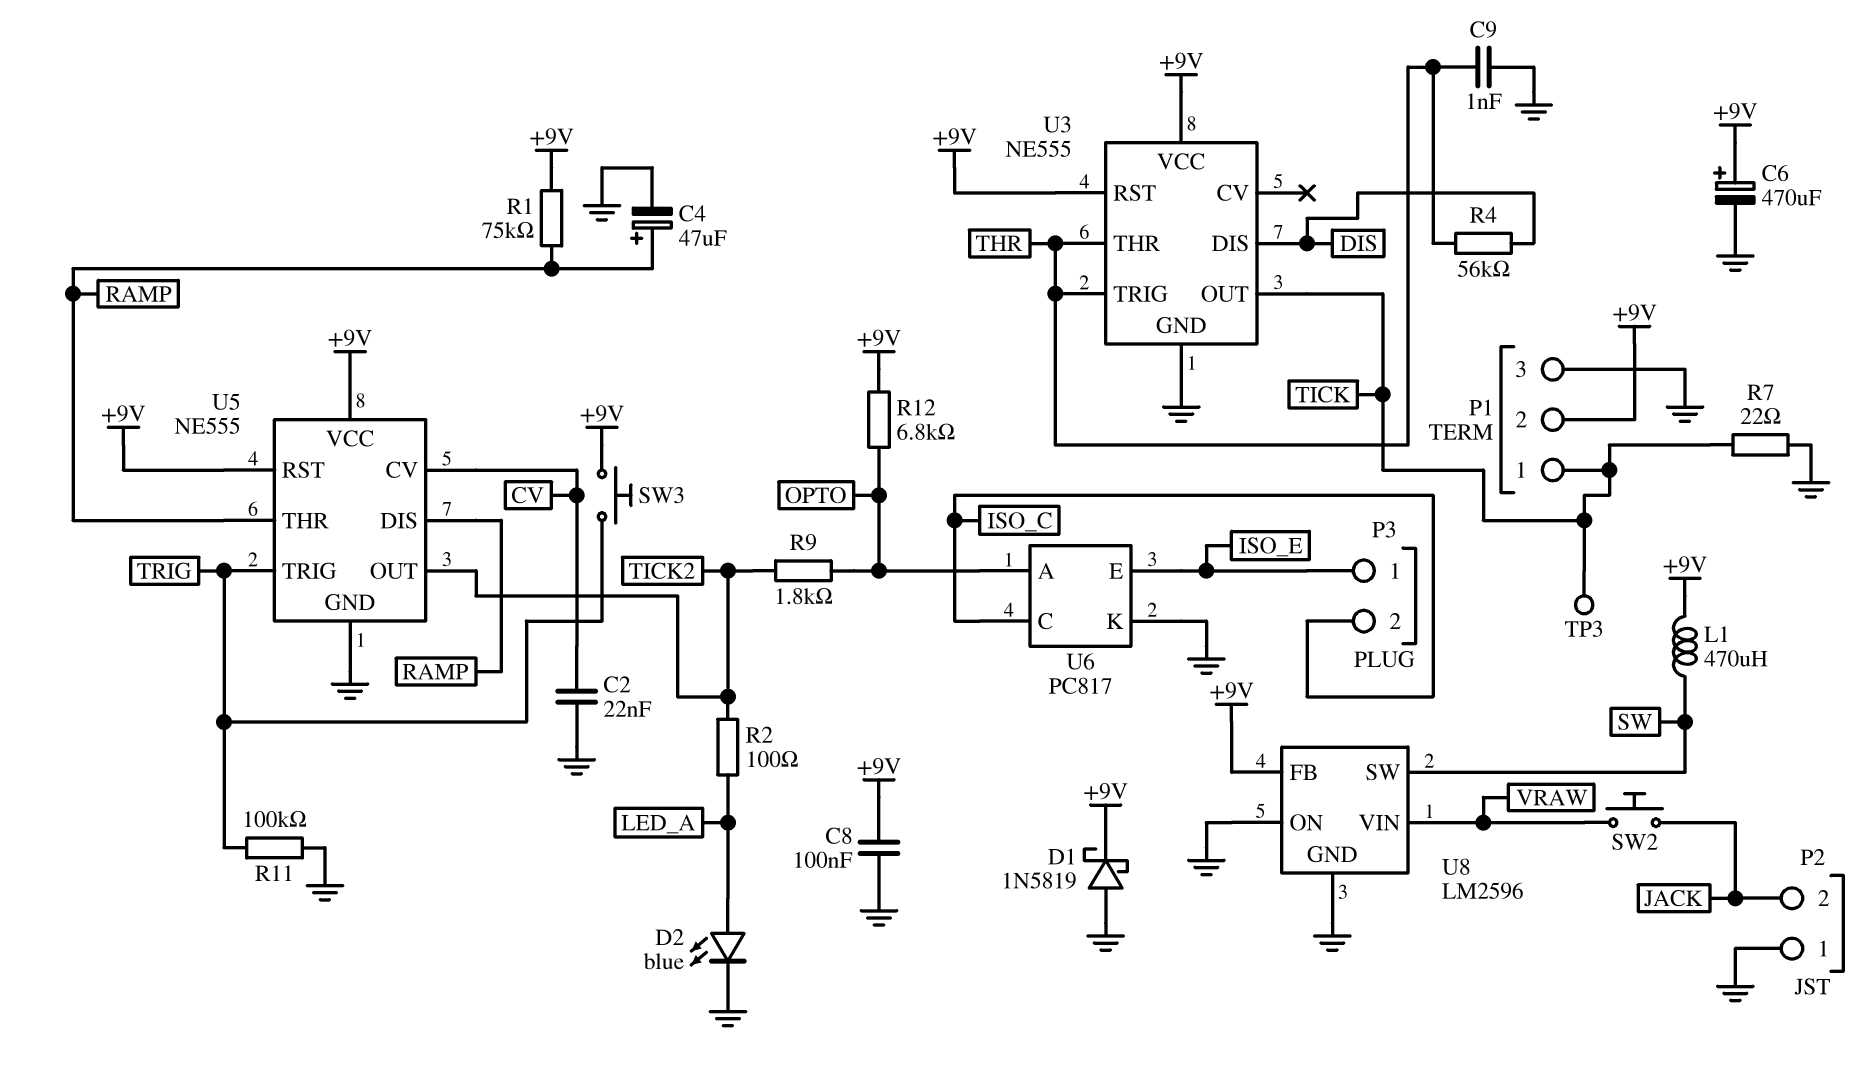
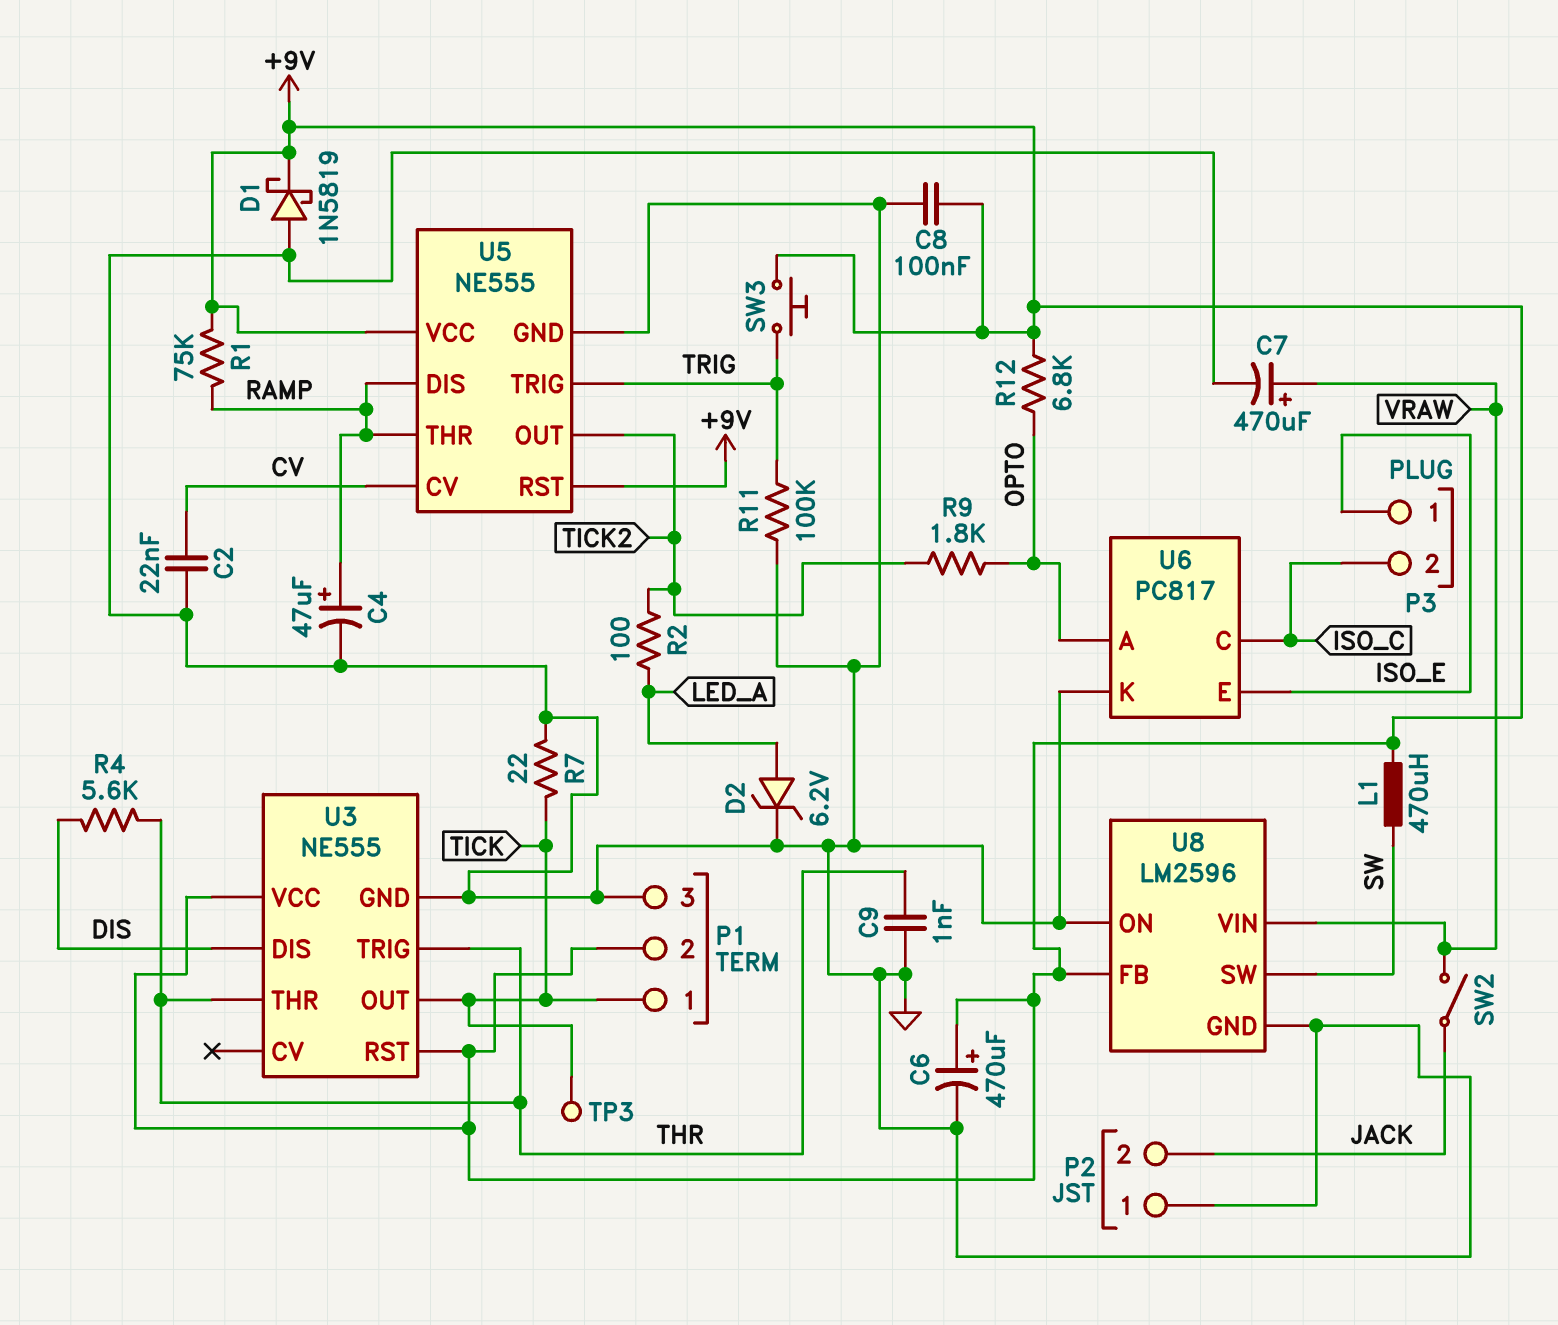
C7: none -> 470uF (plus VRAW, minus GND)
D2: LED blue (A LED_A, K GND) -> zener 6.2V (A LED_A, K GND)
R4: 56k (DIS, THR) -> 5.6k (DIS, THR)
SW2: button (JACK, VRAW) -> switch (JACK, VRAW)

